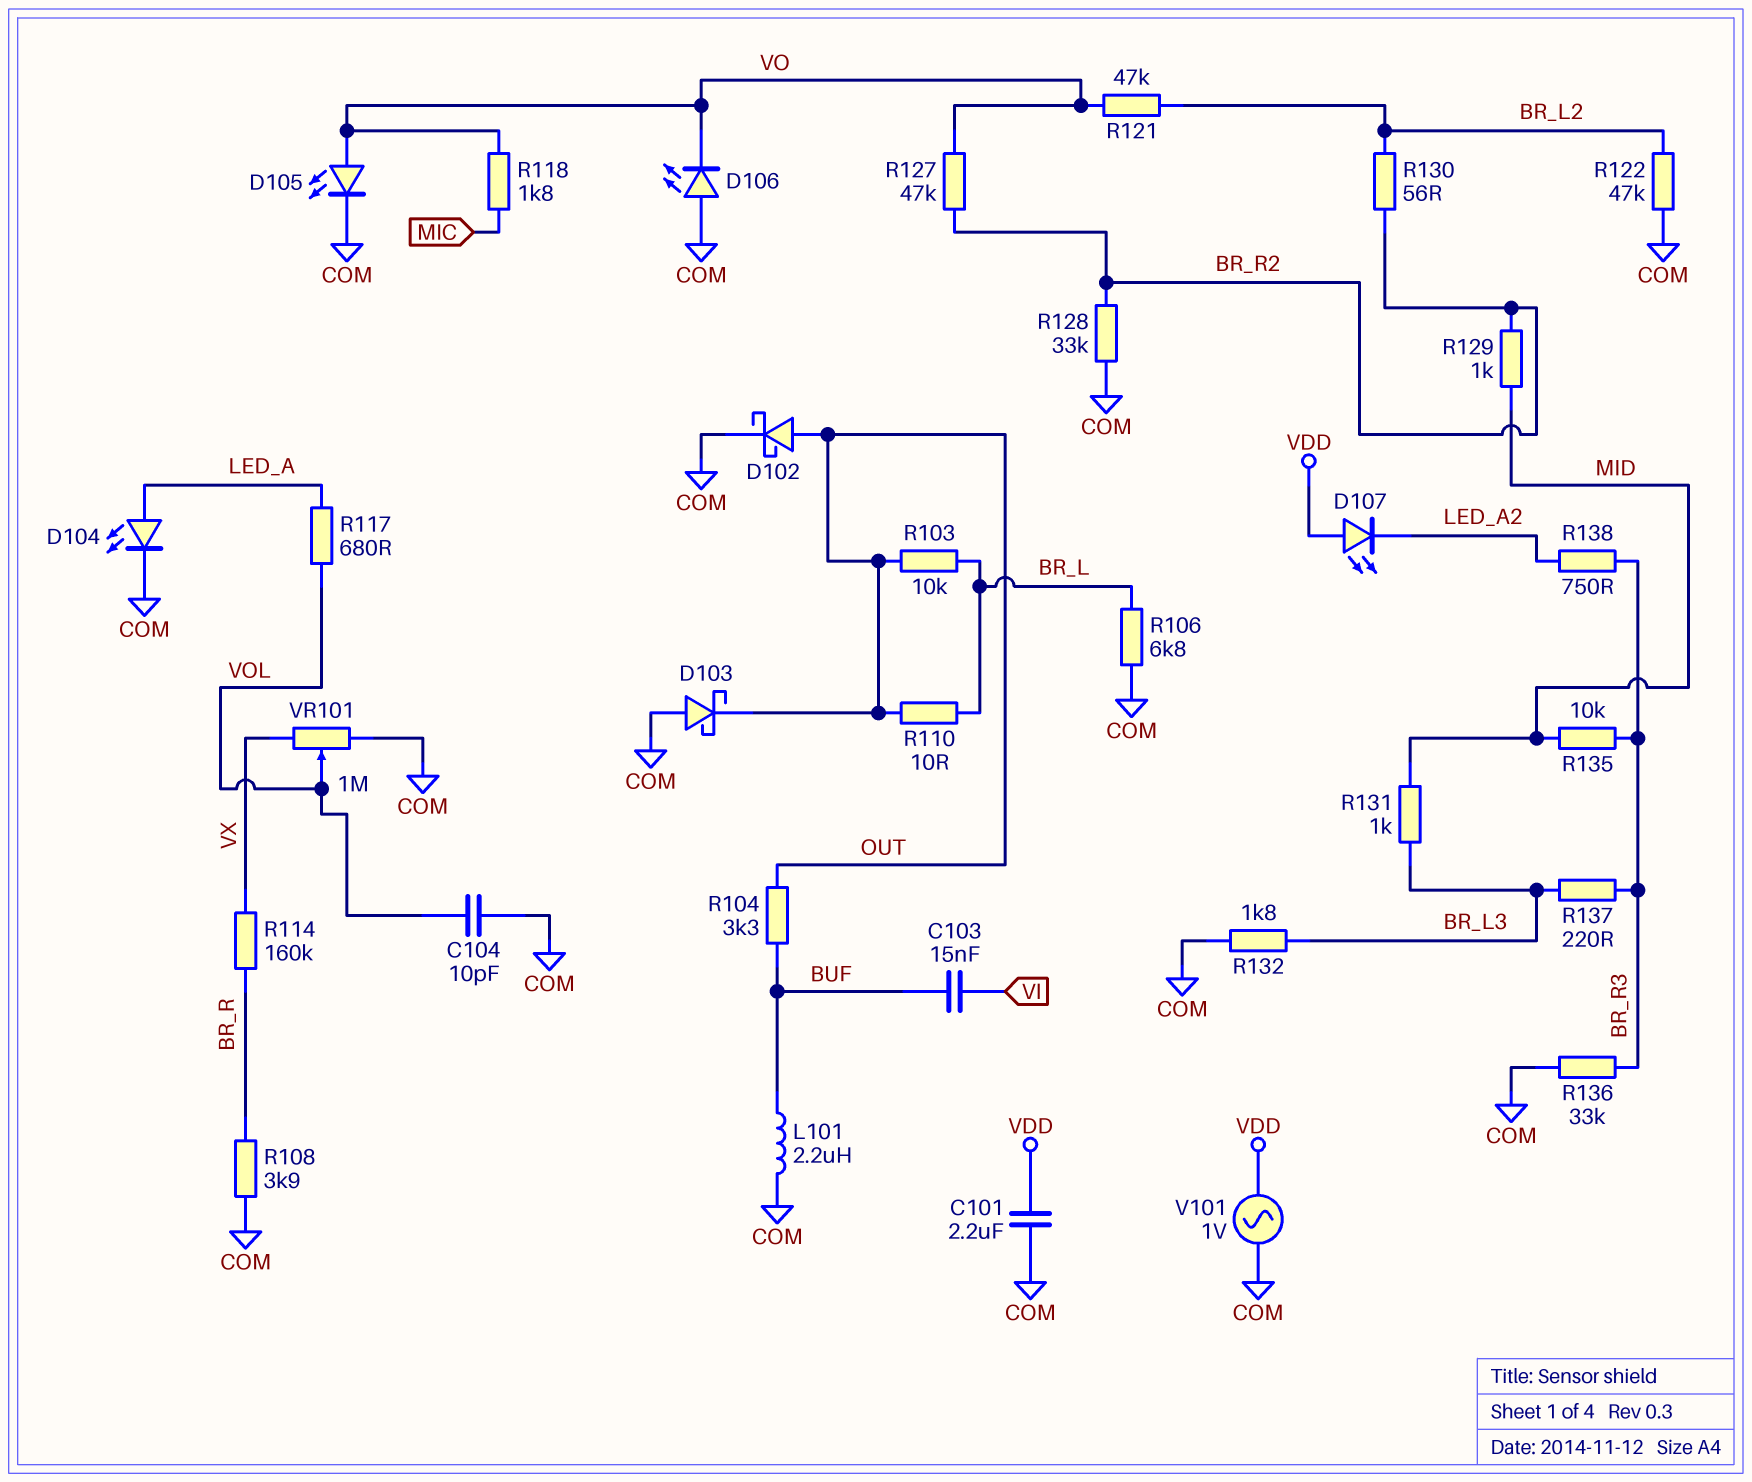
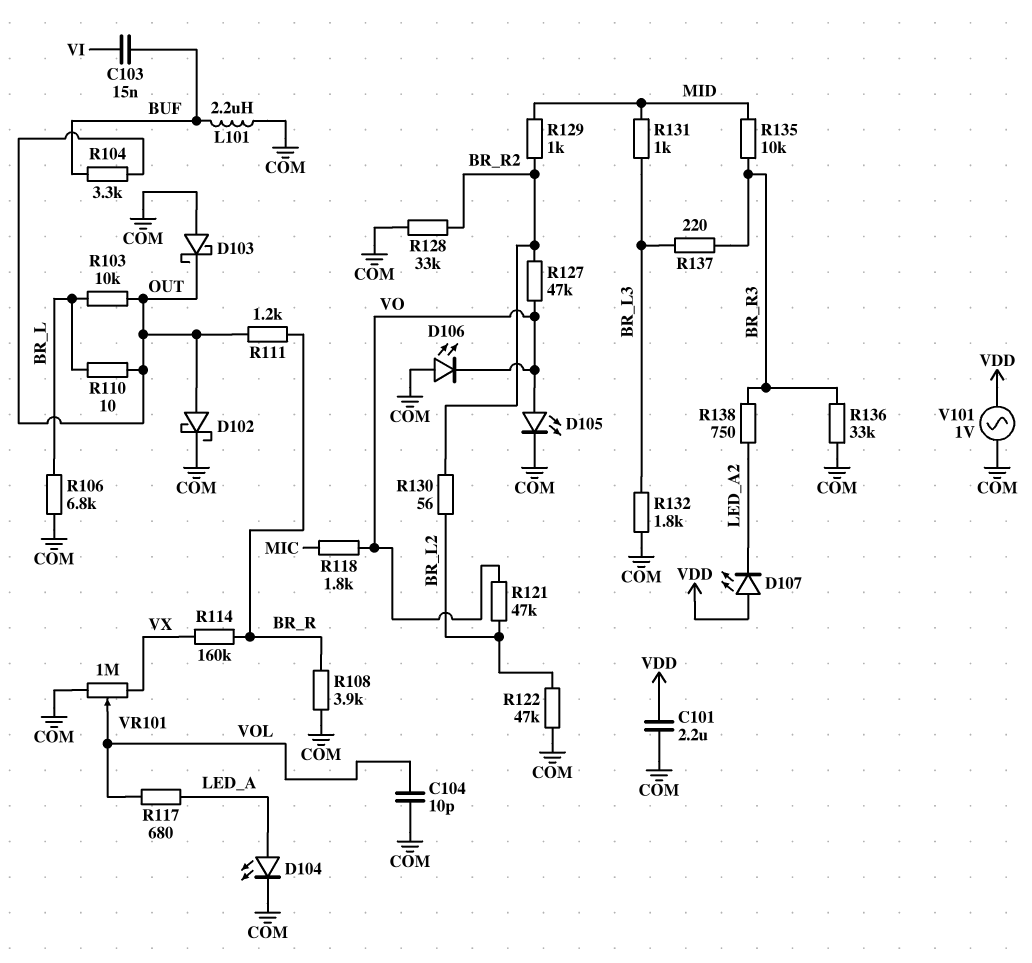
R111: none -> 1.2k (BR_R, OUT)

